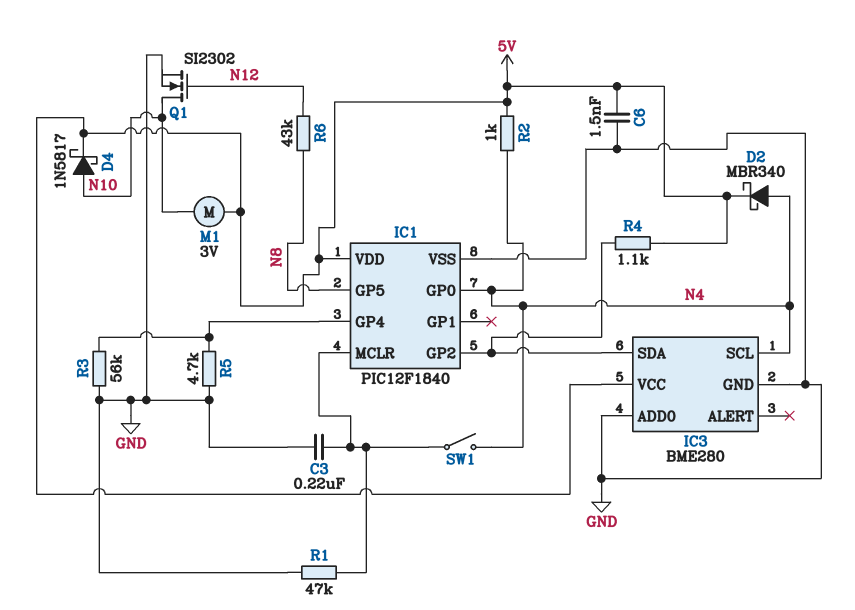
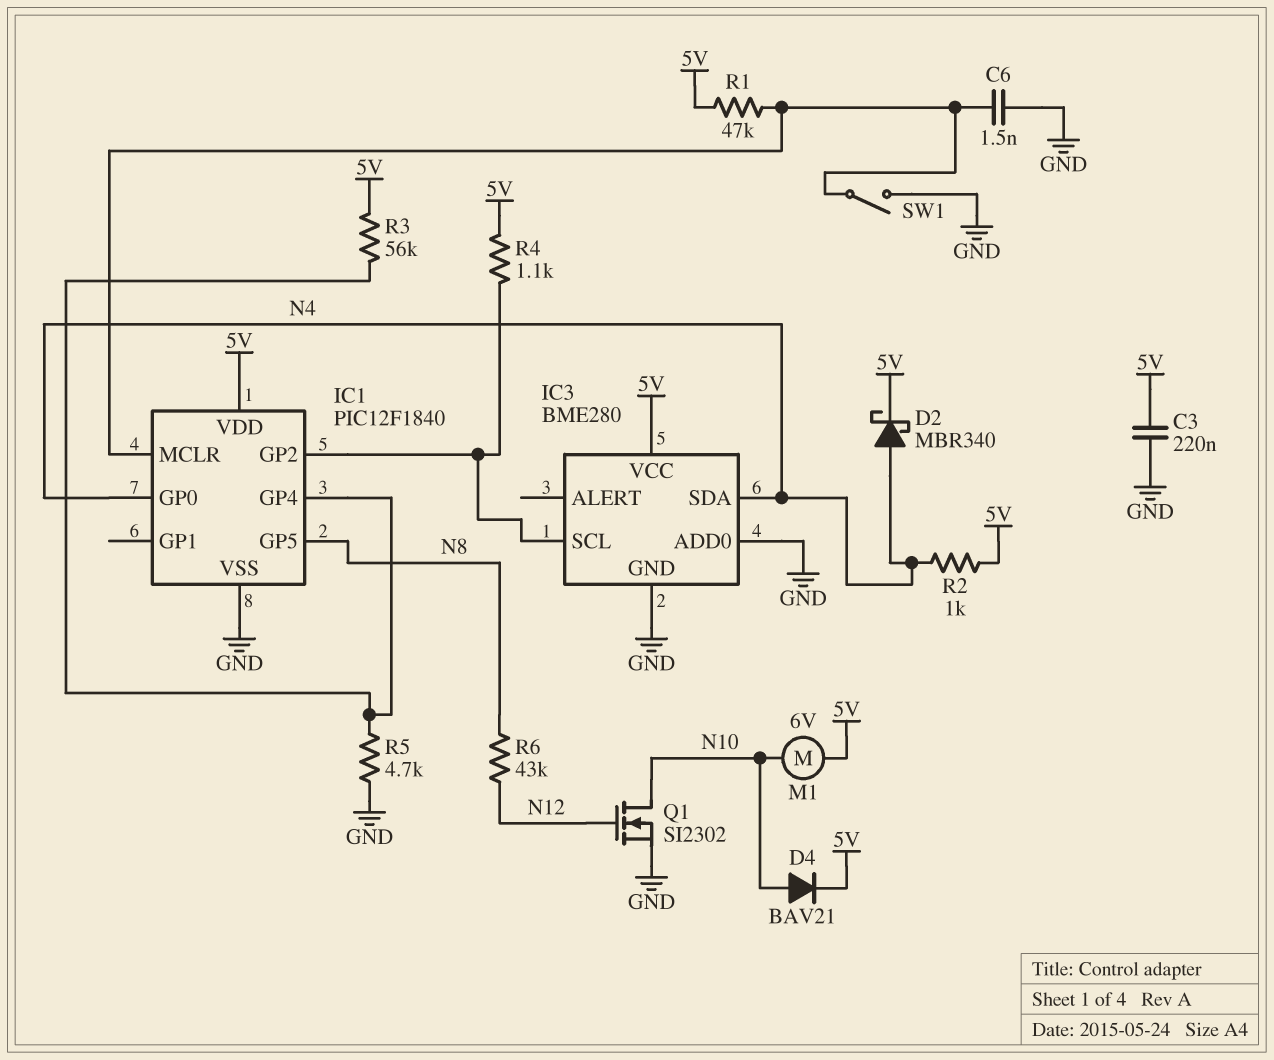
C3: 220nF (GND, IC1/MCLR) -> 220nF (5V, GND)
C6: 1.5nF (5V, GND) -> 1.5nF (GND, IC1/MCLR)
D4: schottky 1N5817 (A N10, K 5V) -> diode BAV21 (A N10, K 5V)
IC3 pin SCL: N4 -> IC1/GP2
IC3 pin SDA: IC1/GP2 -> N4
M1: motor 3V (5V, N10) -> motor 6V (5V, N10)
R1: 47k (GND, IC1/MCLR) -> 47k (5V, IC1/MCLR)
R3: 56k (GND, IC1/GP4) -> 56k (5V, IC1/GP4)
SW1: switch (IC1/MCLR, N4) -> switch (GND, IC1/MCLR)

